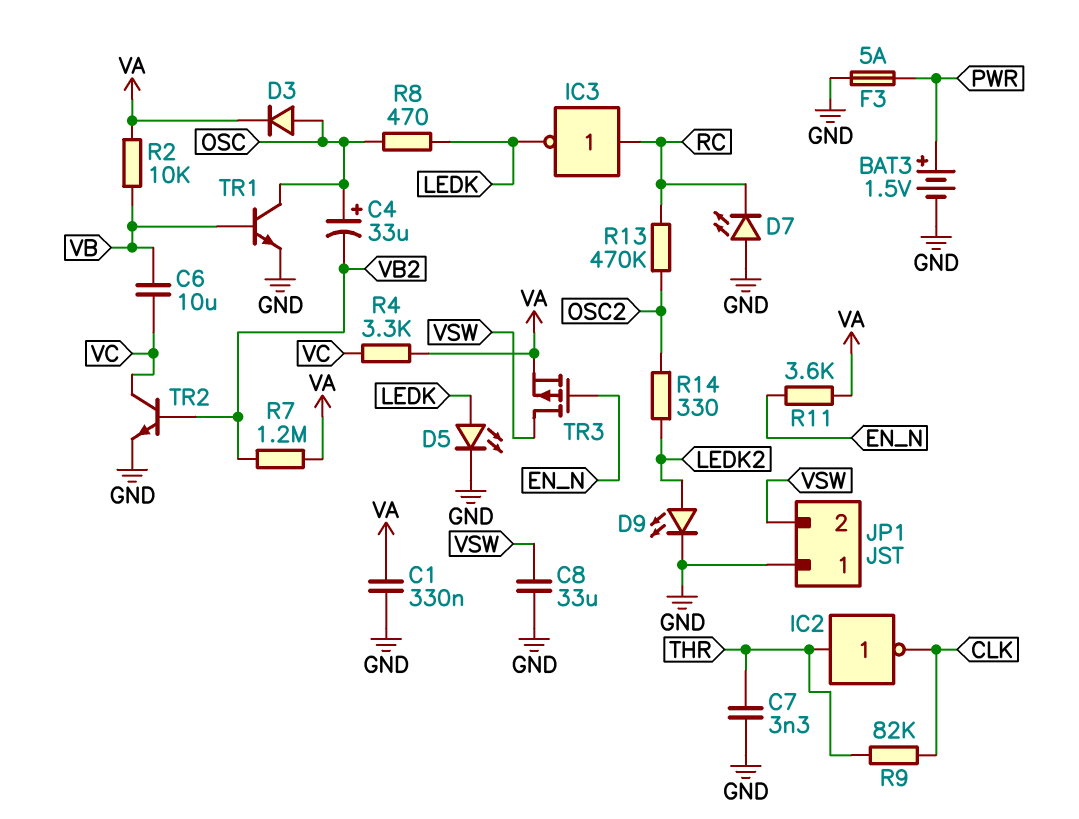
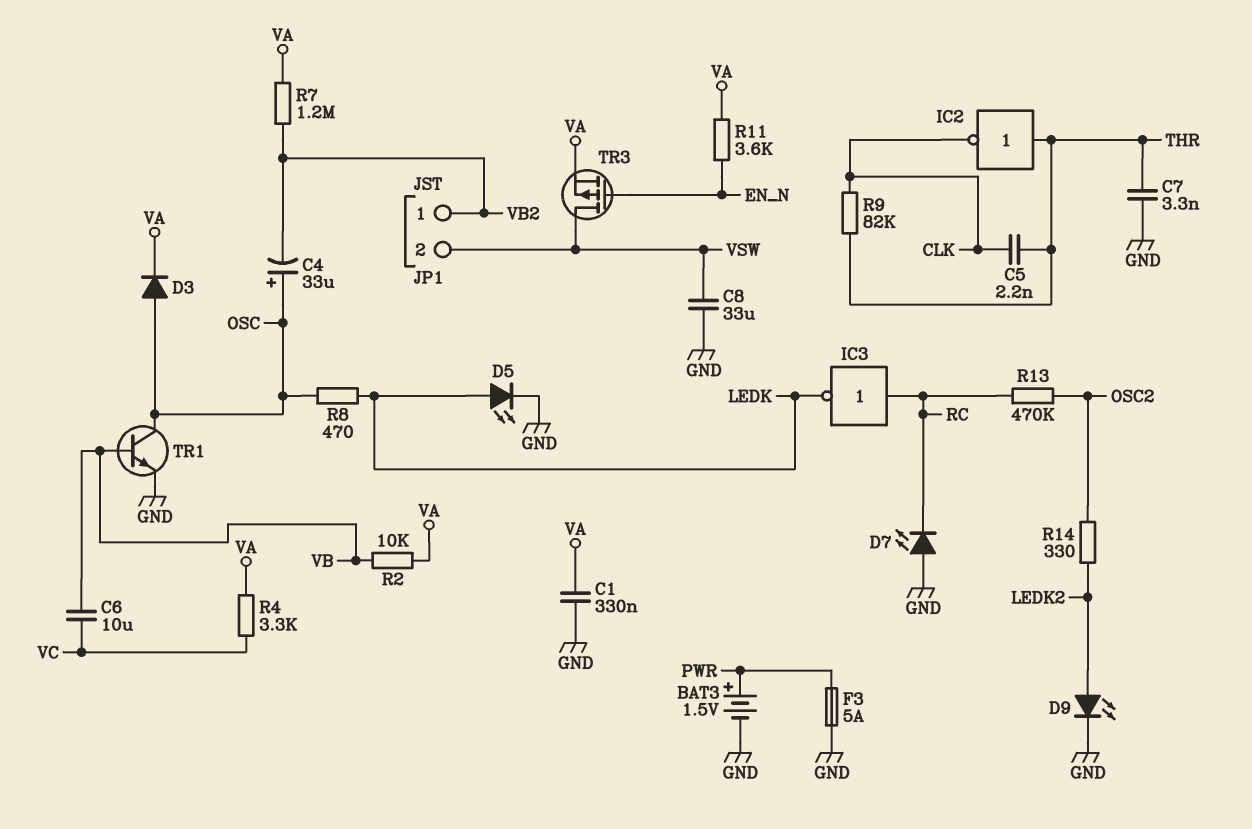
C5: none -> 2.2nF (CLK, THR)
JP1 pin 1: GND -> VB2
TR2: NPN (B VB2, C VC, E GND) -> none

